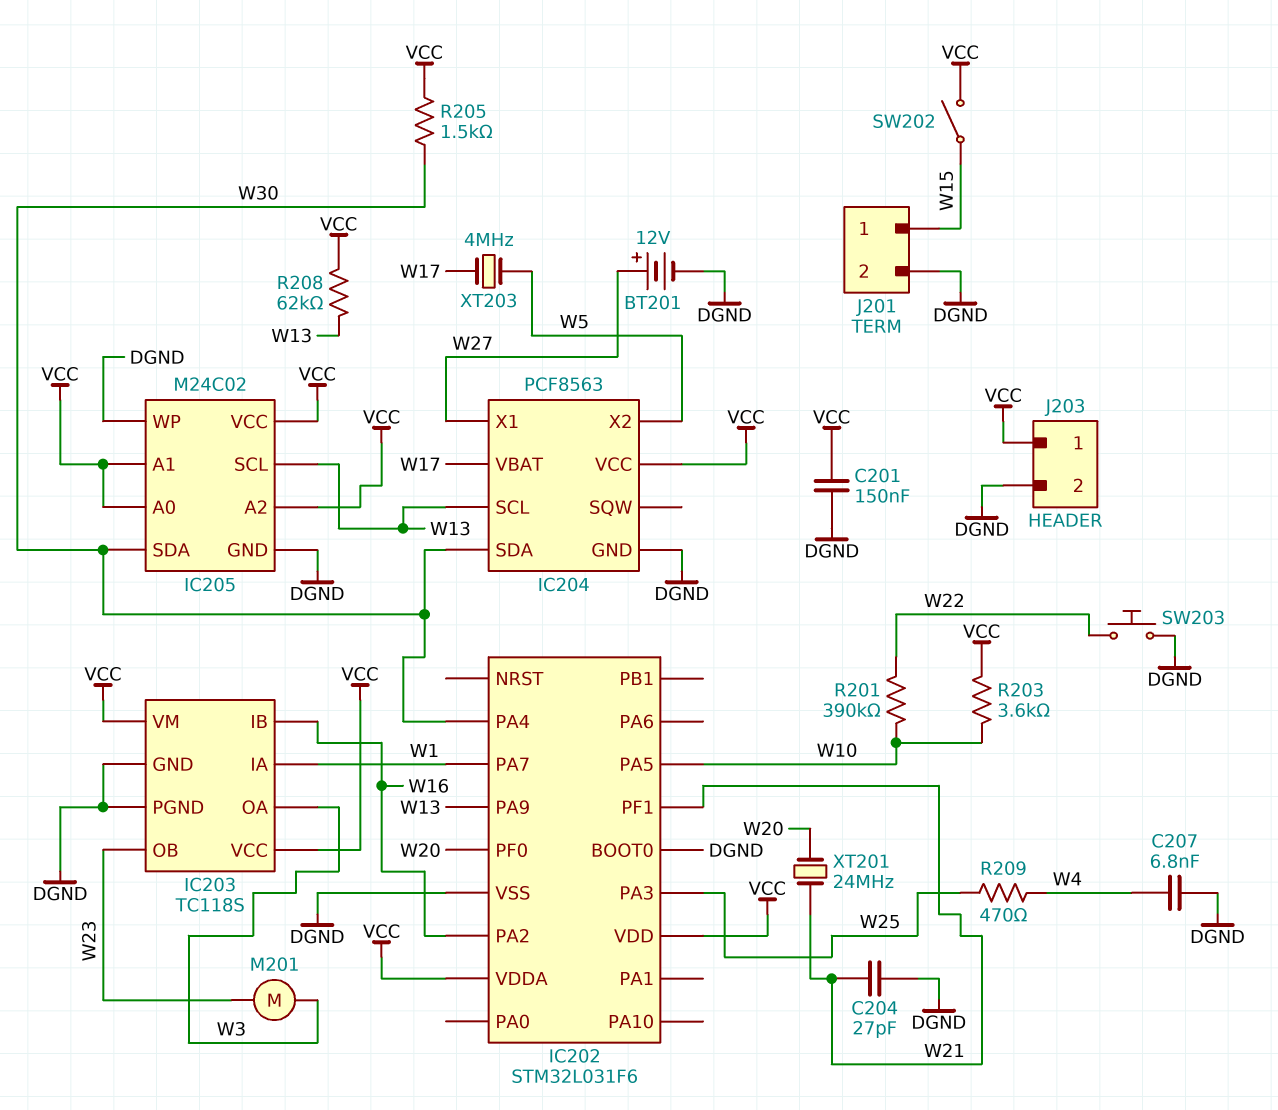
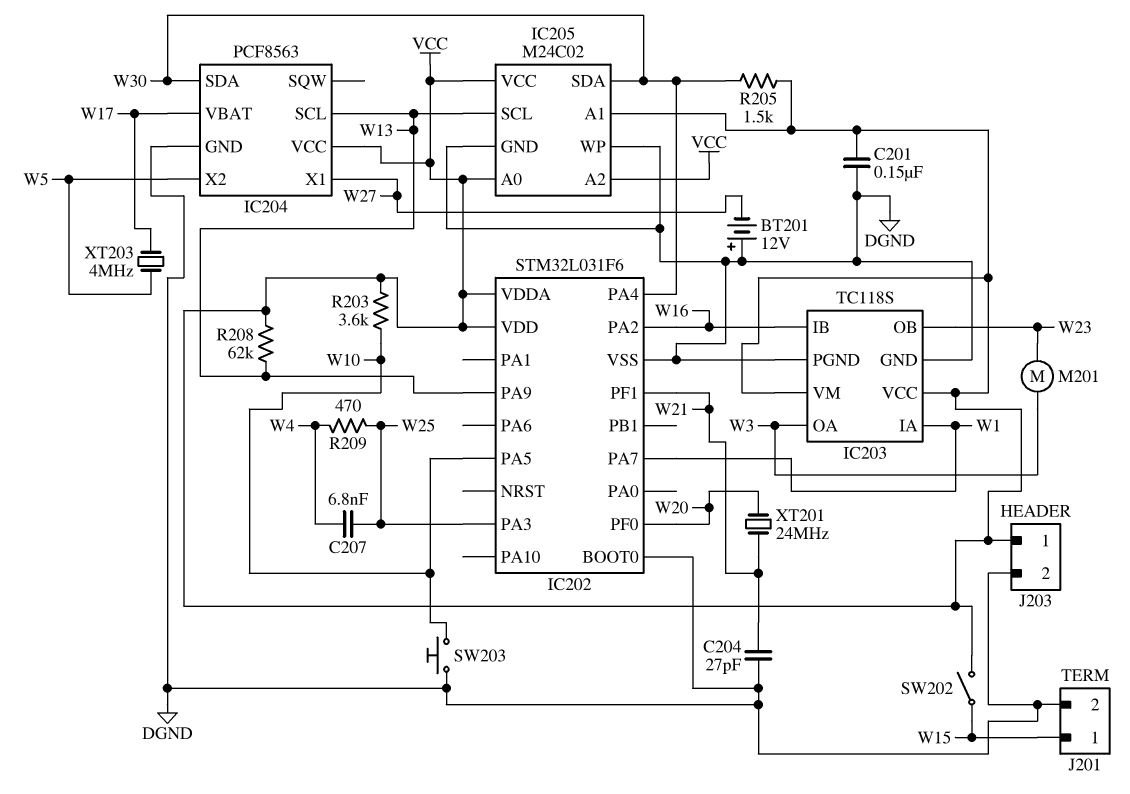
BT201: 12V (plus W27, minus DGND) -> 12V (plus DGND, minus W27)
C207: 6.8nF (DGND, W4) -> 6.8nF (W4, W25)
R201: 390k (W10, W22) -> none
SW203: button (DGND, W22) -> button (DGND, W10)

